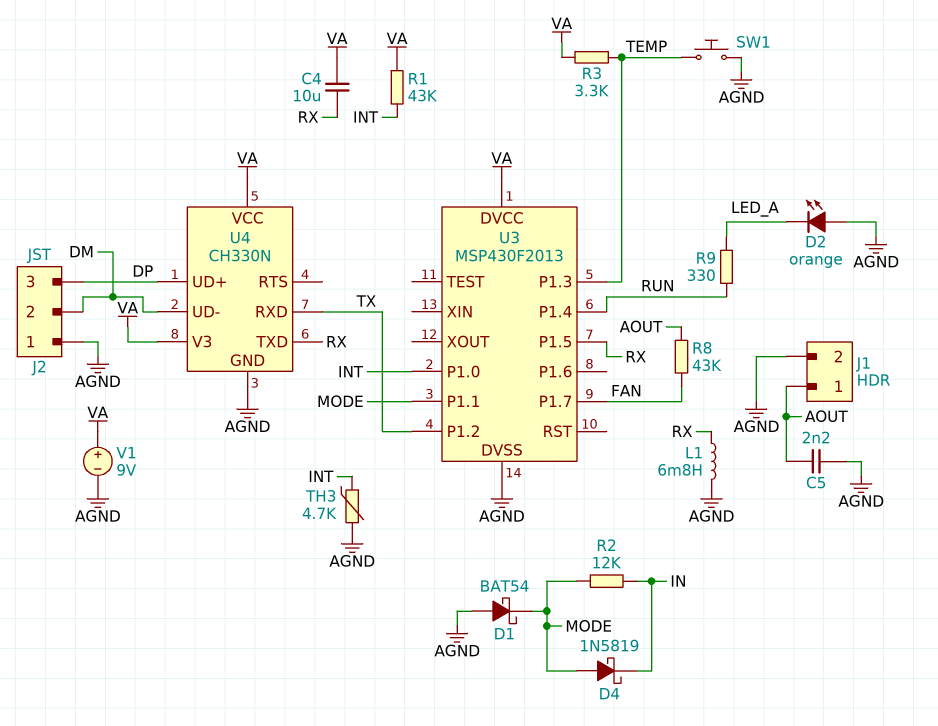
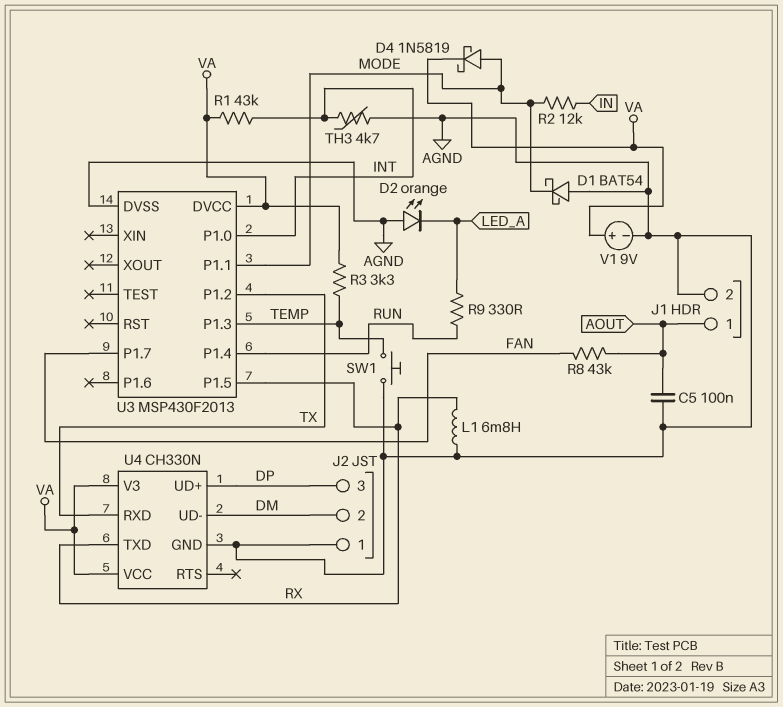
C4: 10uF (RX, VA) -> none
C5: 2.2nF (AGND, AOUT) -> 100nF (AGND, AOUT)
D4: schottky 1N5819 (A MODE, K IN) -> schottky 1N5819 (A MODE, K VA)

